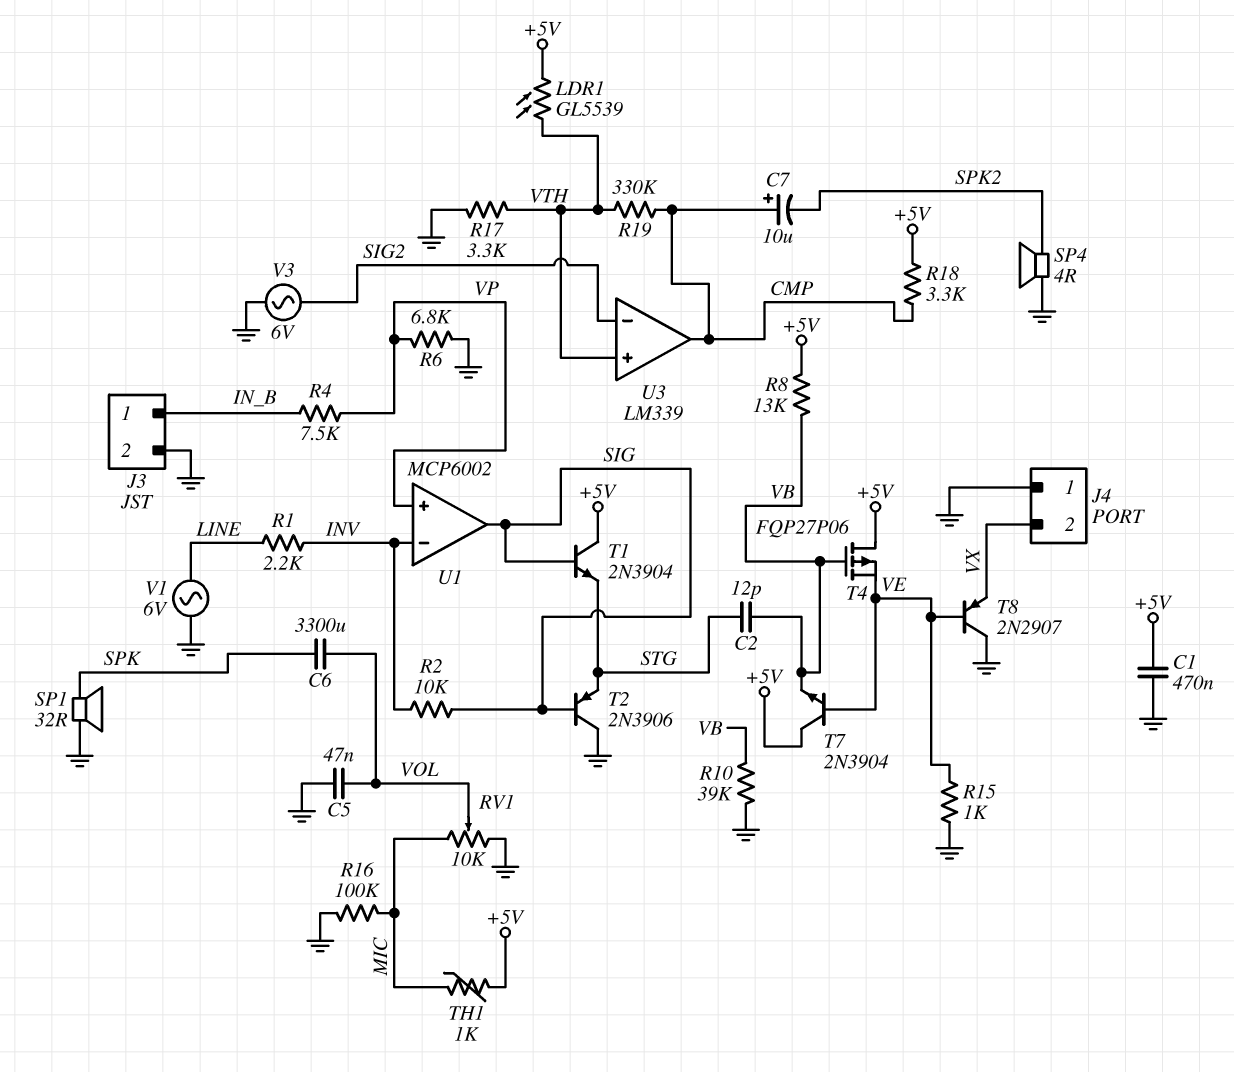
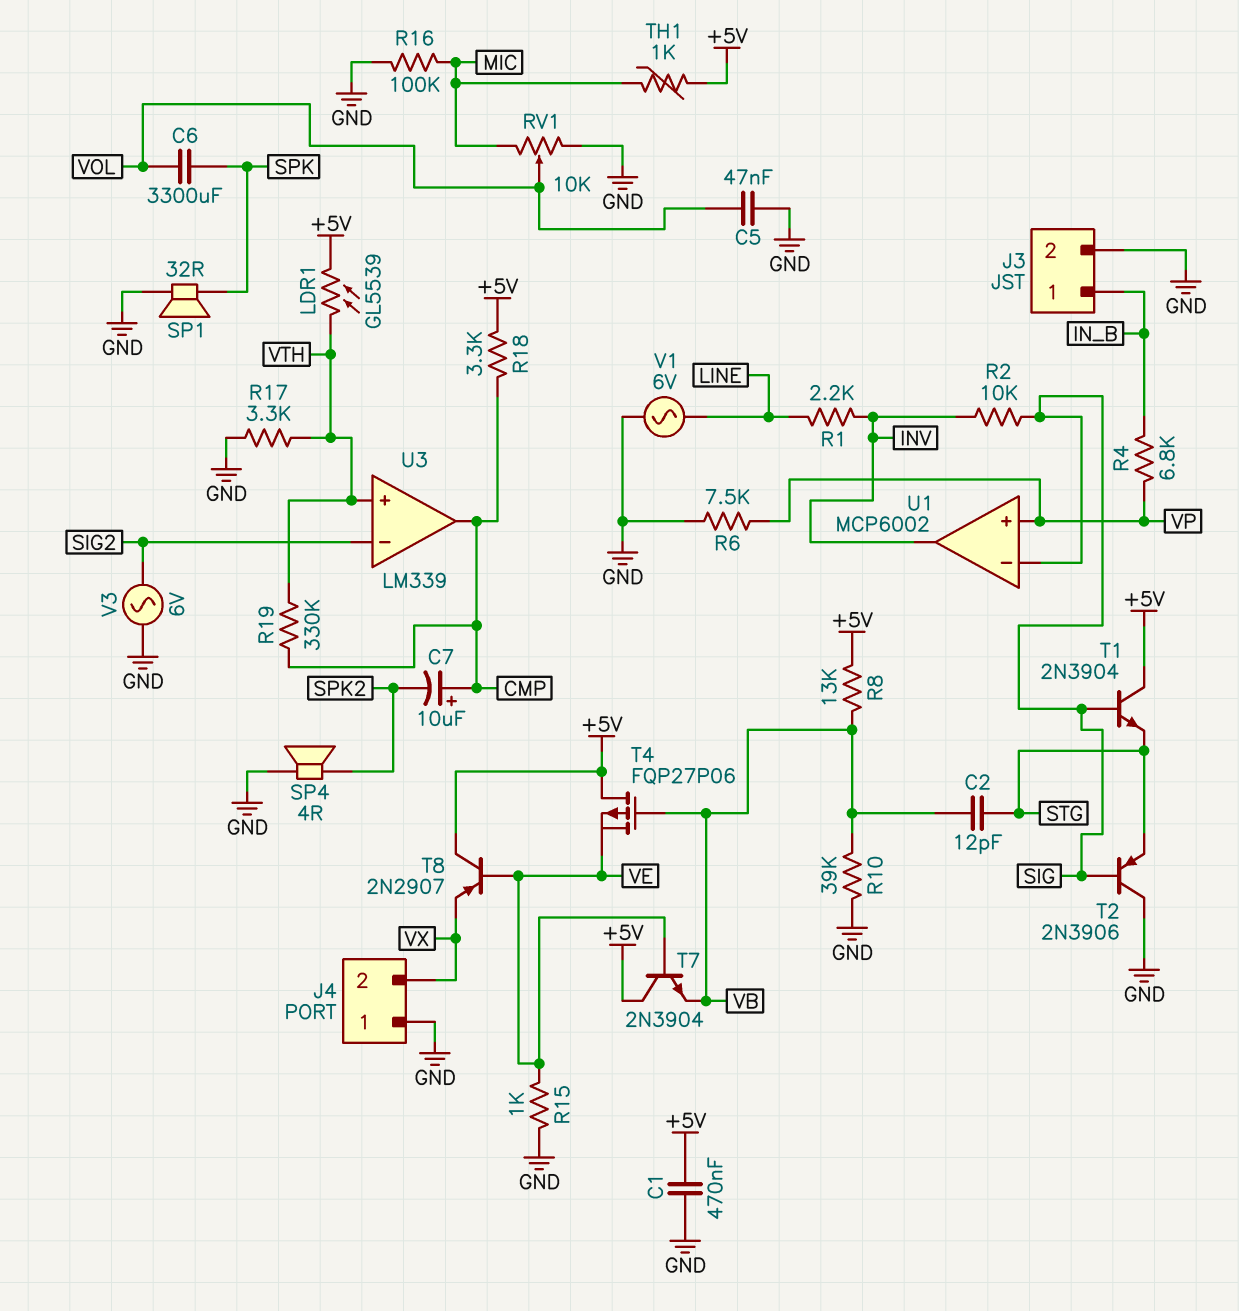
R4: 7.5k (IN_B, VP) -> 6.8k (IN_B, VP)
R6: 6.8k (GND, VP) -> 7.5k (GND, VP)
T8: PNP 2N2907 (B VE, C GND, E VX) -> PNP 2N2907 (B VE, C +5V, E VX)
U1 pin in-: INV -> SIG
U1 pin out: SIG -> INV

